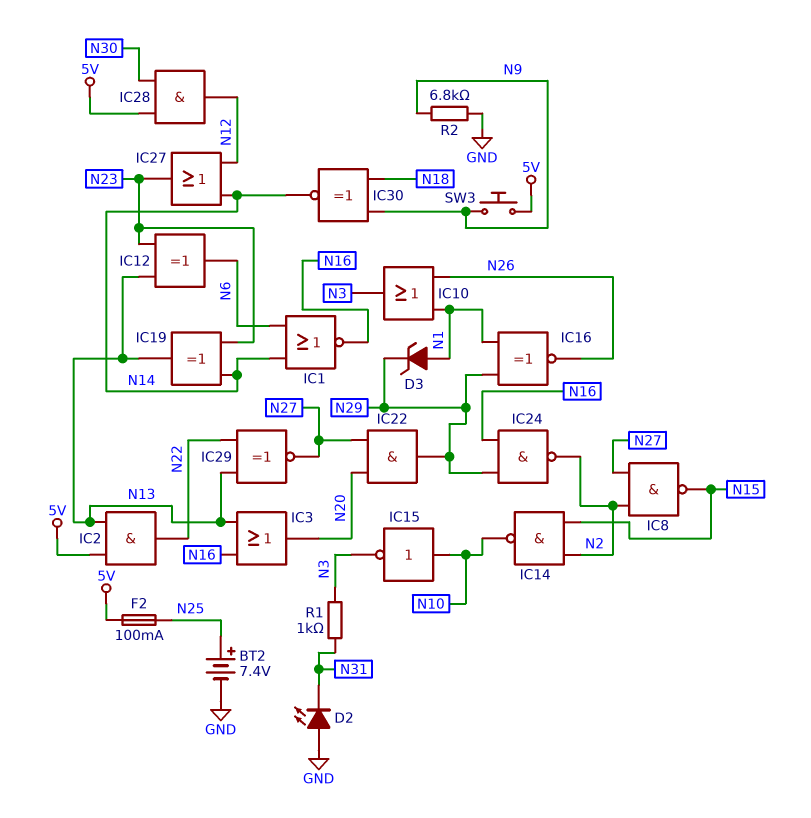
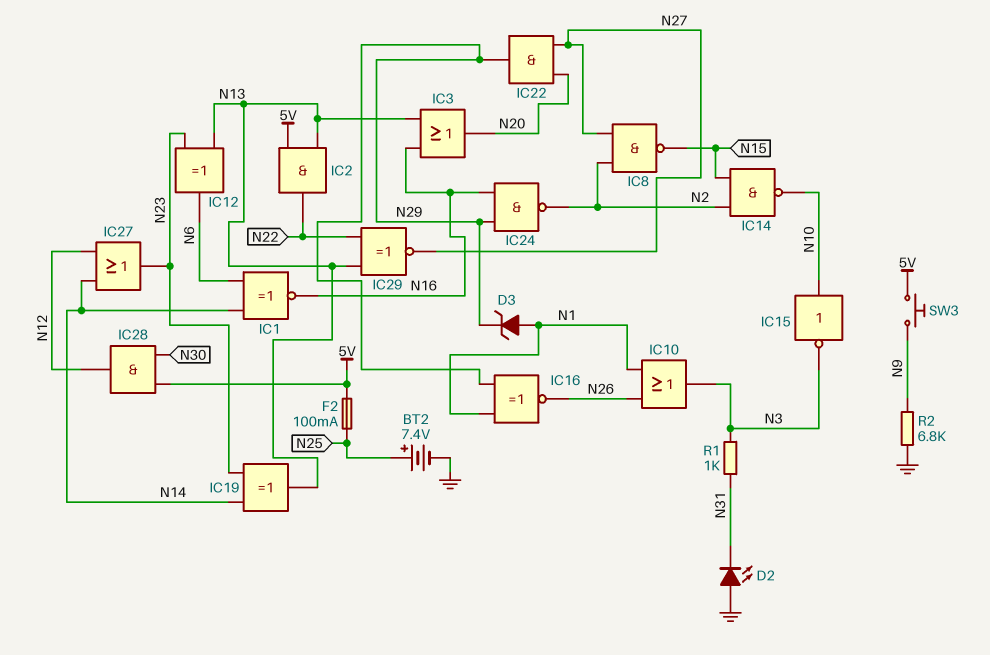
IC1: NOR (in N6, in N14, out N16) -> XNOR (in N6, in N14, out N16)
IC30: XNOR (in N9, in N18, out N14) -> none

